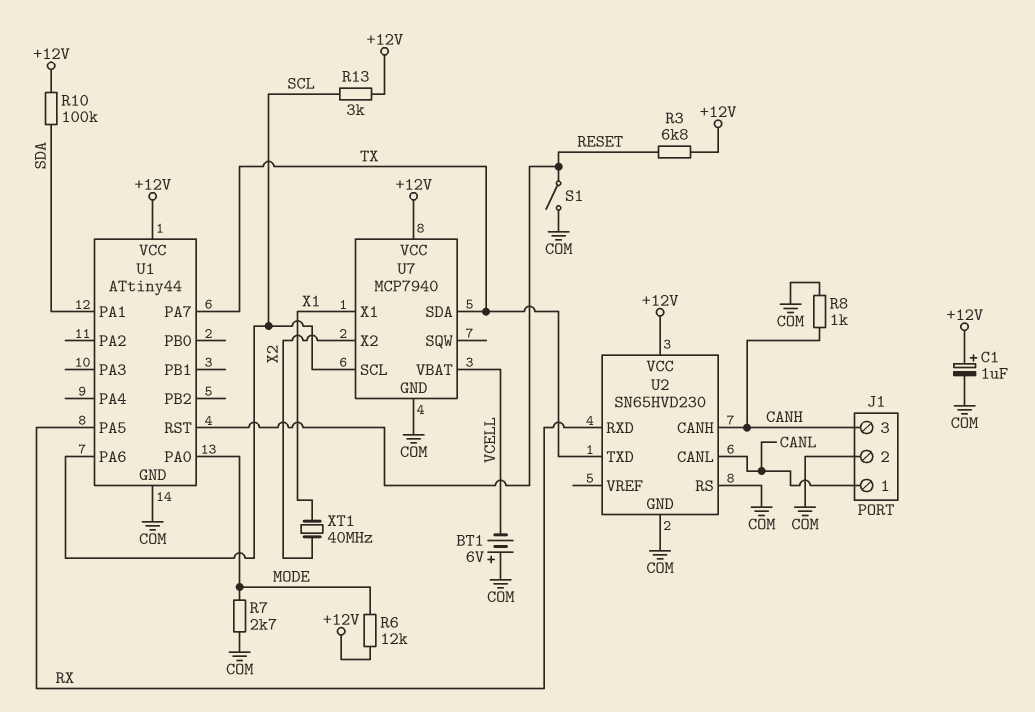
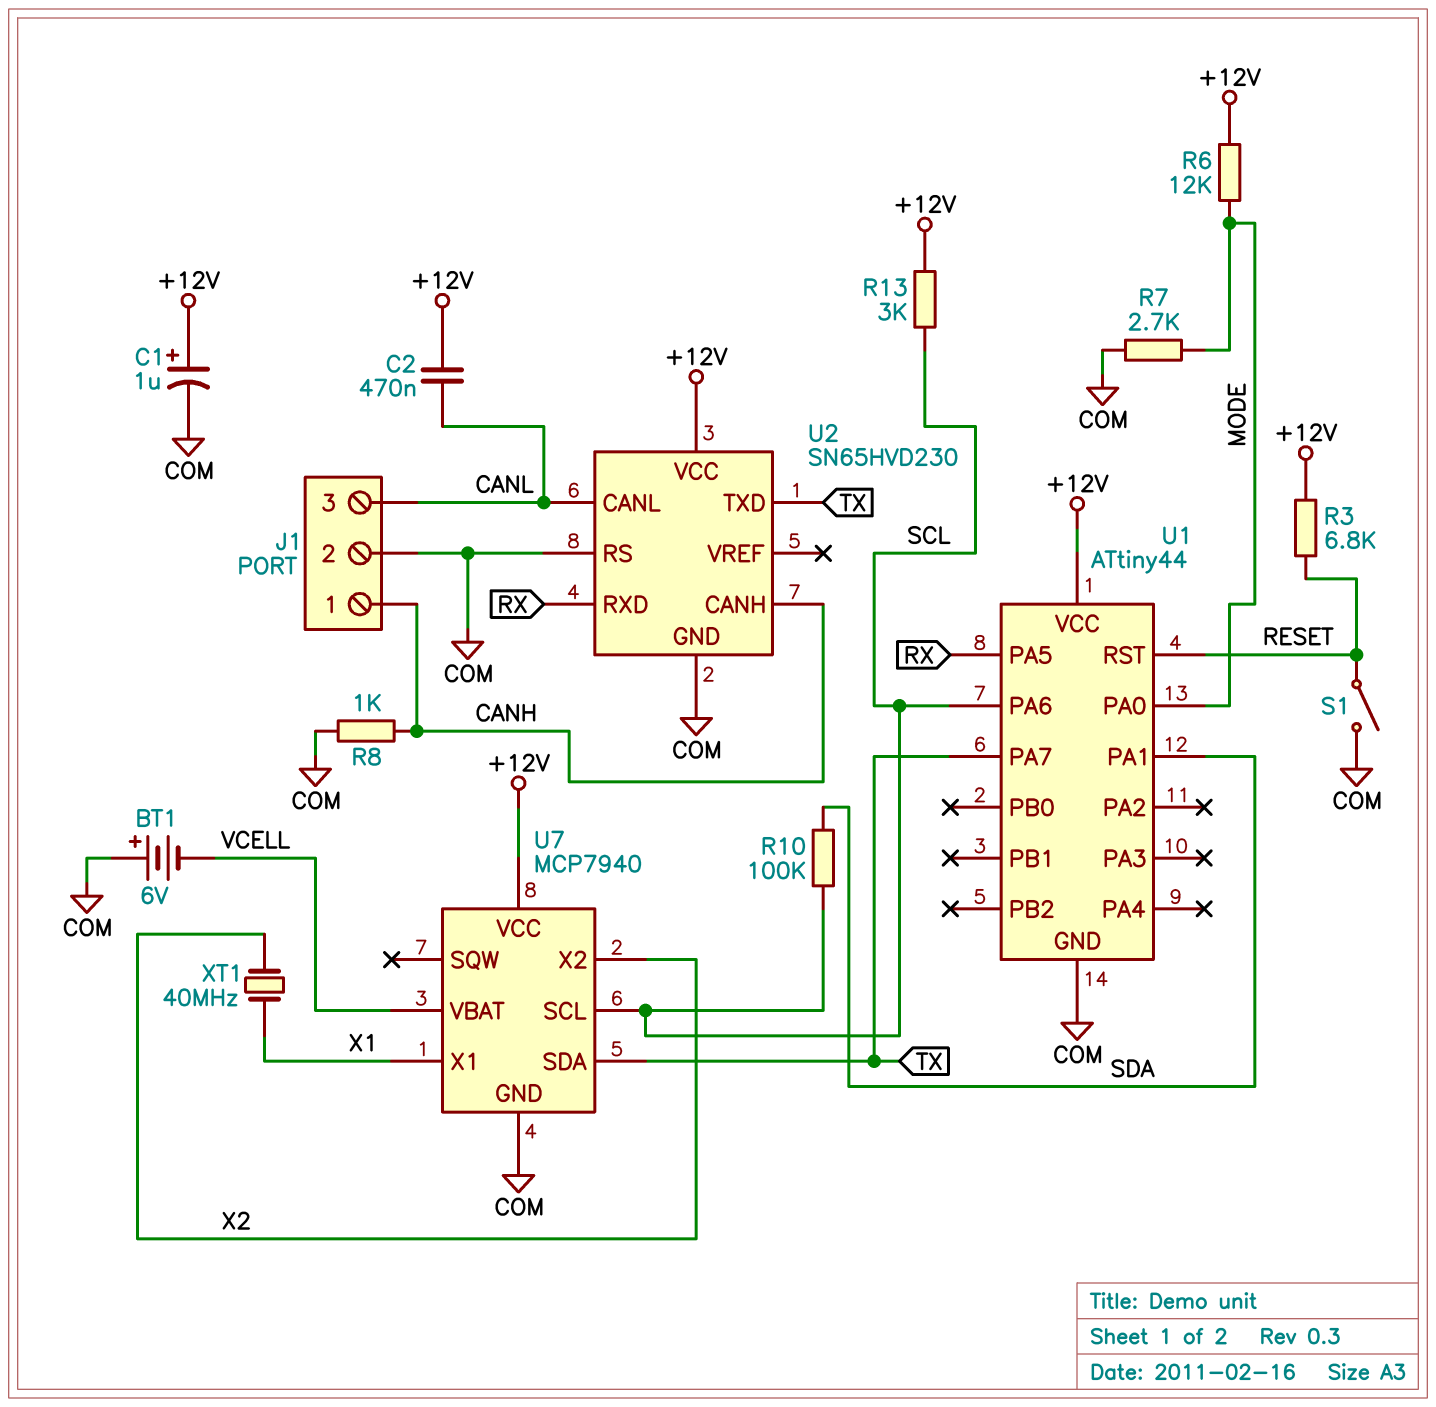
C2: none -> 470nF (+12V, CANL)
J1 pin 1: CANL -> CANH
J1 pin 3: CANH -> CANL
R10: 100k (+12V, SDA) -> 100k (SCL, SDA)

